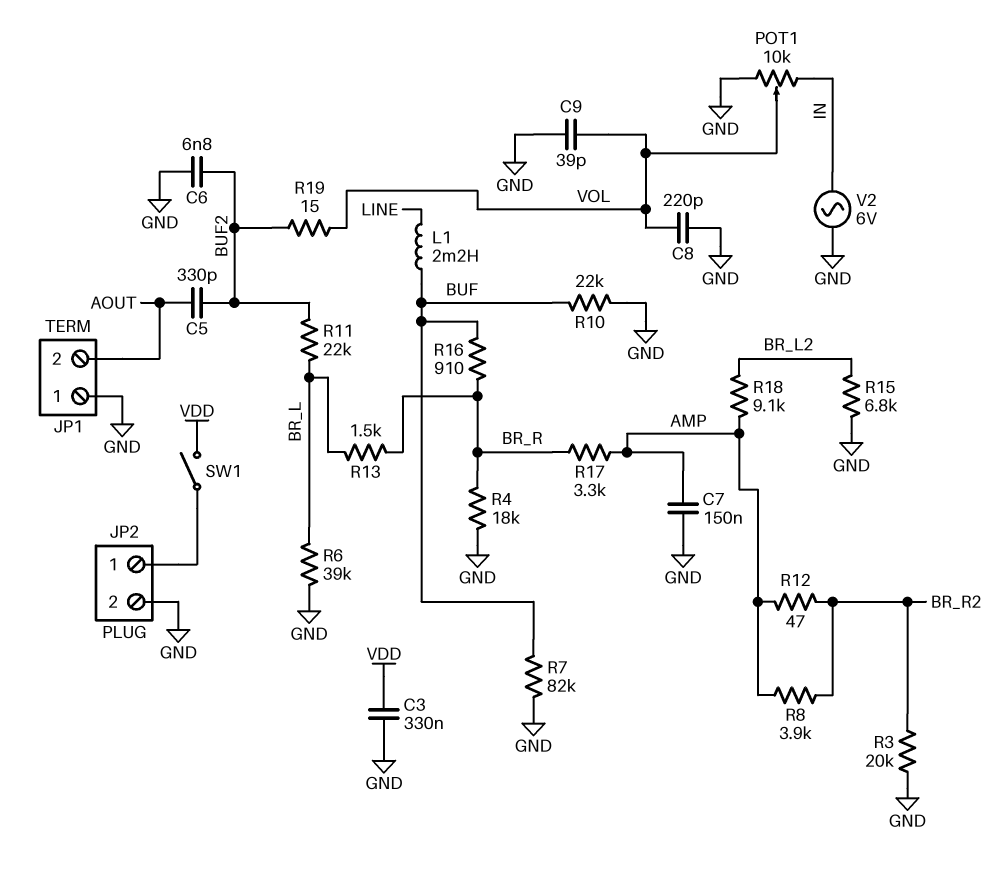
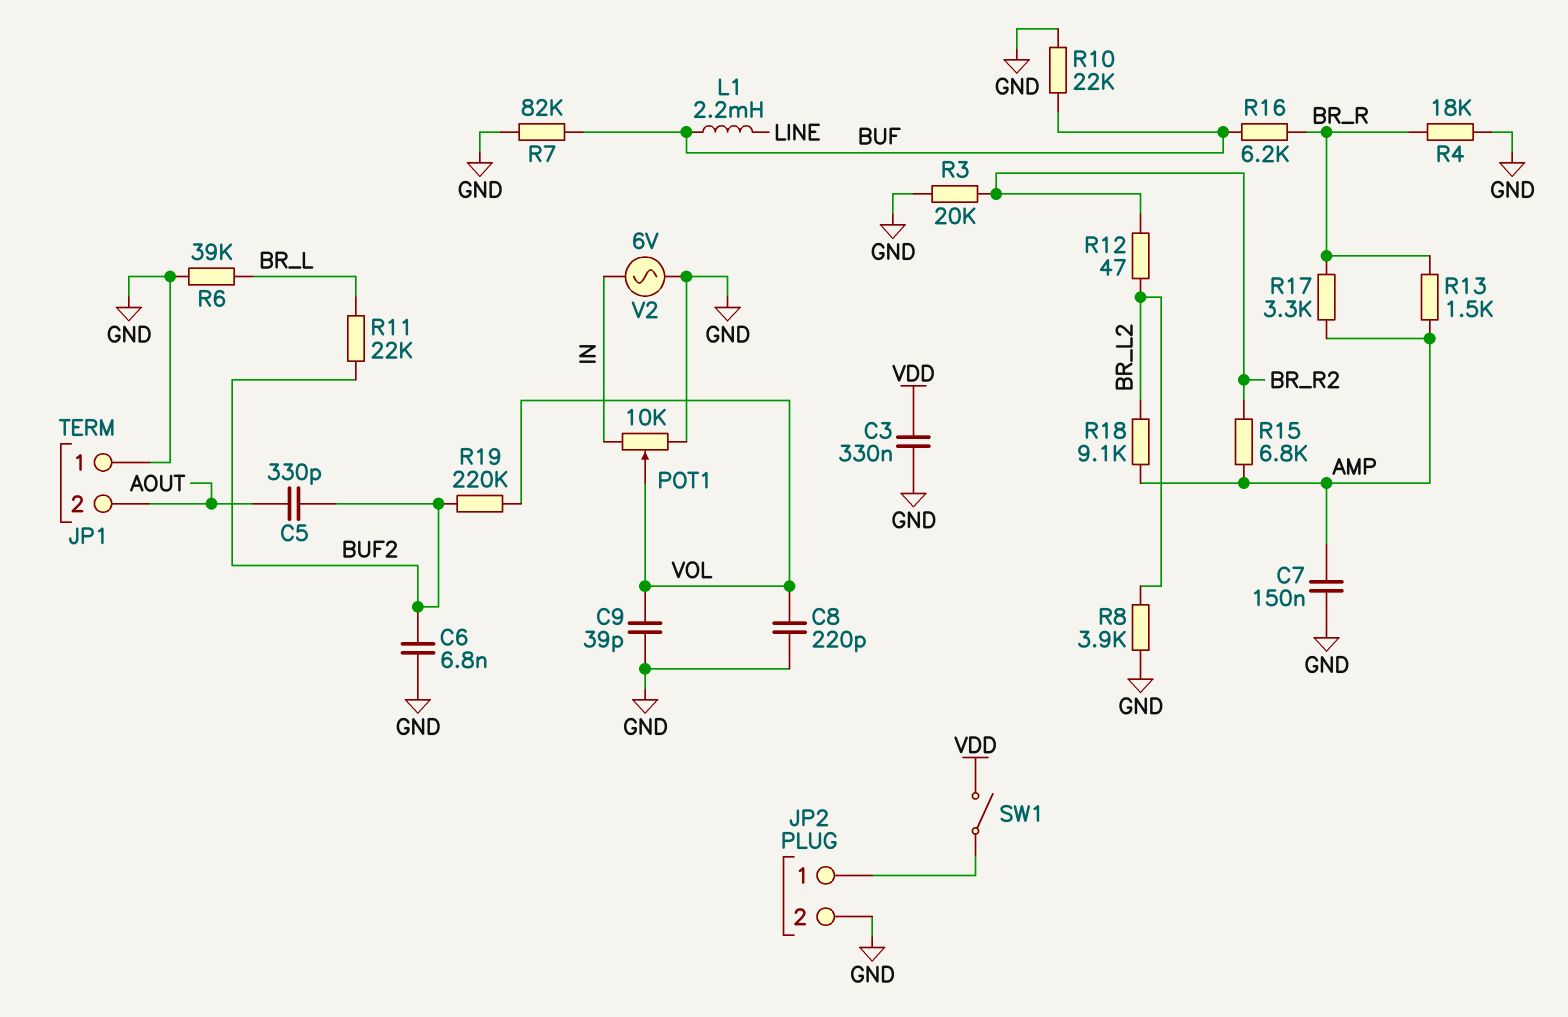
R8: 3.9k (AMP, BR_R2) -> 3.9k (BR_L2, GND)
R12: 47 (AMP, BR_R2) -> 47 (BR_L2, BR_R2)
R13: 1.5k (BR_L, BR_R) -> 1.5k (AMP, BR_R)
R15: 6.8k (BR_L2, GND) -> 6.8k (AMP, BR_R2)
R16: 910 (BR_R, BUF) -> 6.2k (BR_R, BUF)
R19: 15 (BUF2, VOL) -> 220k (BUF2, VOL)

